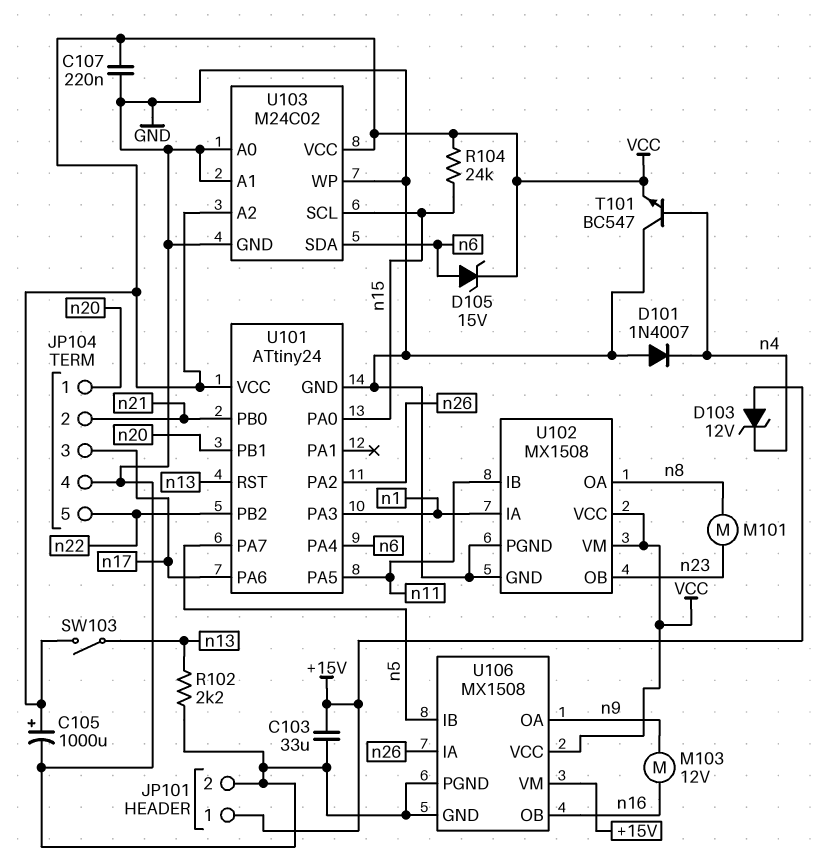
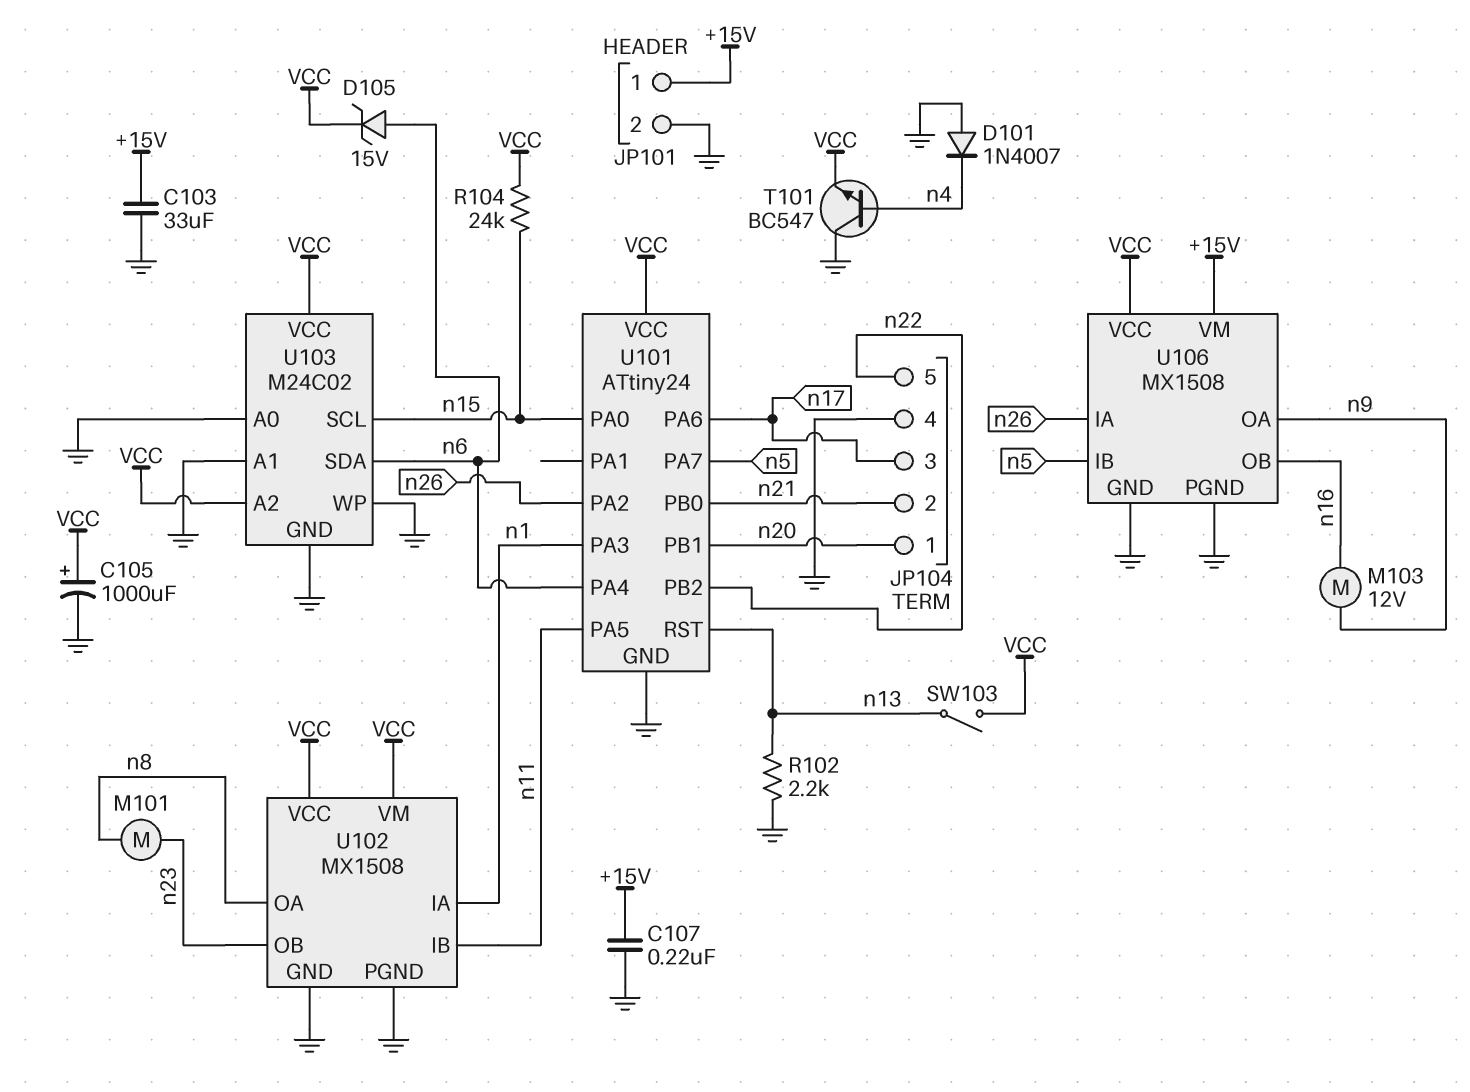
C107: 220nF (GND, VCC) -> 220nF (+15V, GND)
D103: zener 12V (A +15V, K n4) -> none

